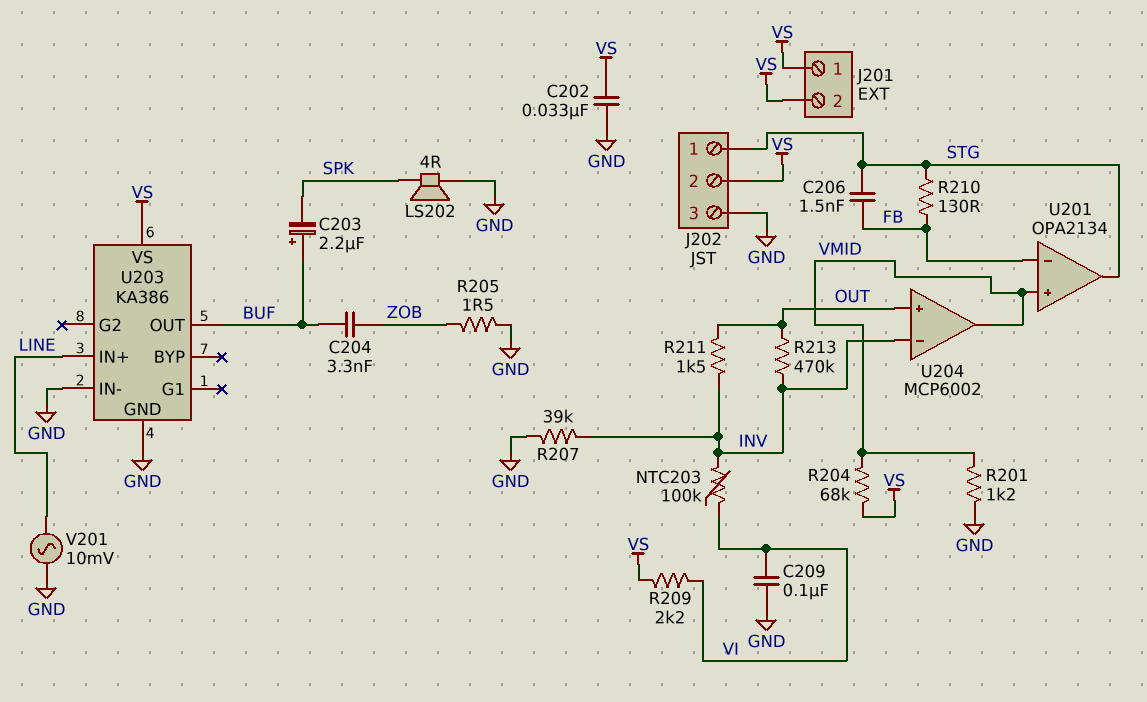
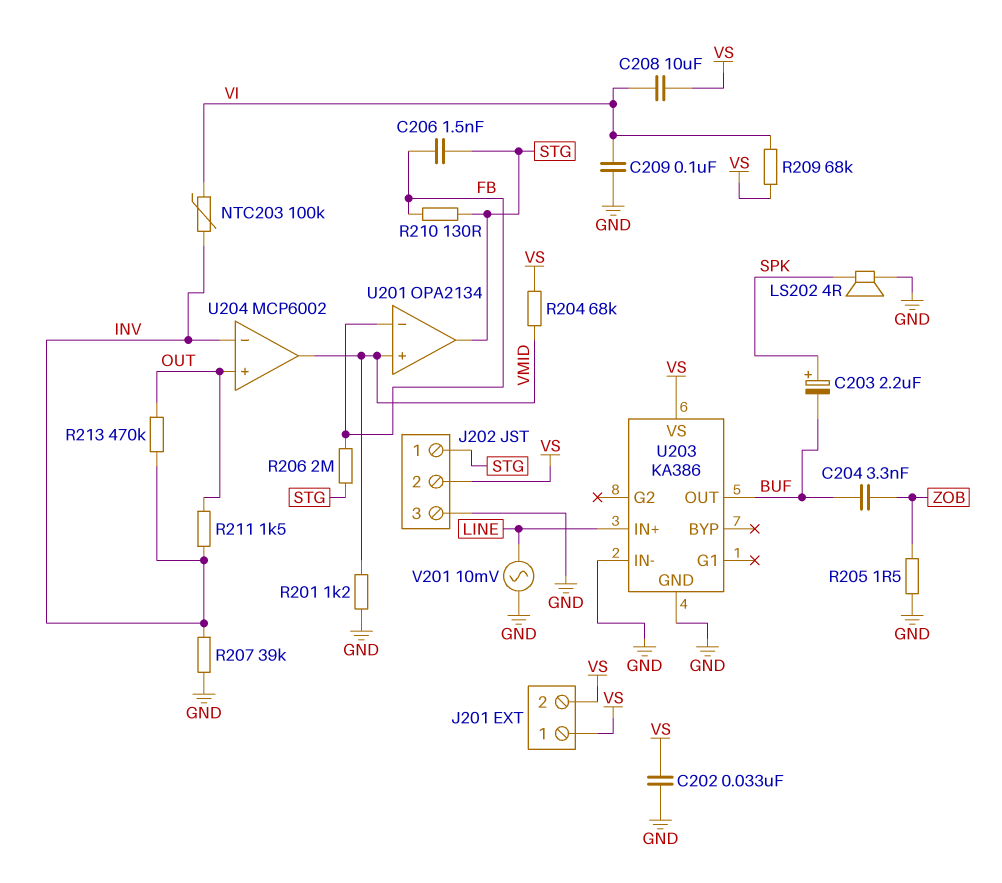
C203: 2.2uF (plus BUF, minus SPK) -> 2.2uF (plus SPK, minus BUF)
C208: none -> 10uF (VI, VS)
R206: none -> 2M (FB, STG)
R209: 2.2k (VI, VS) -> 68k (VI, VS)

